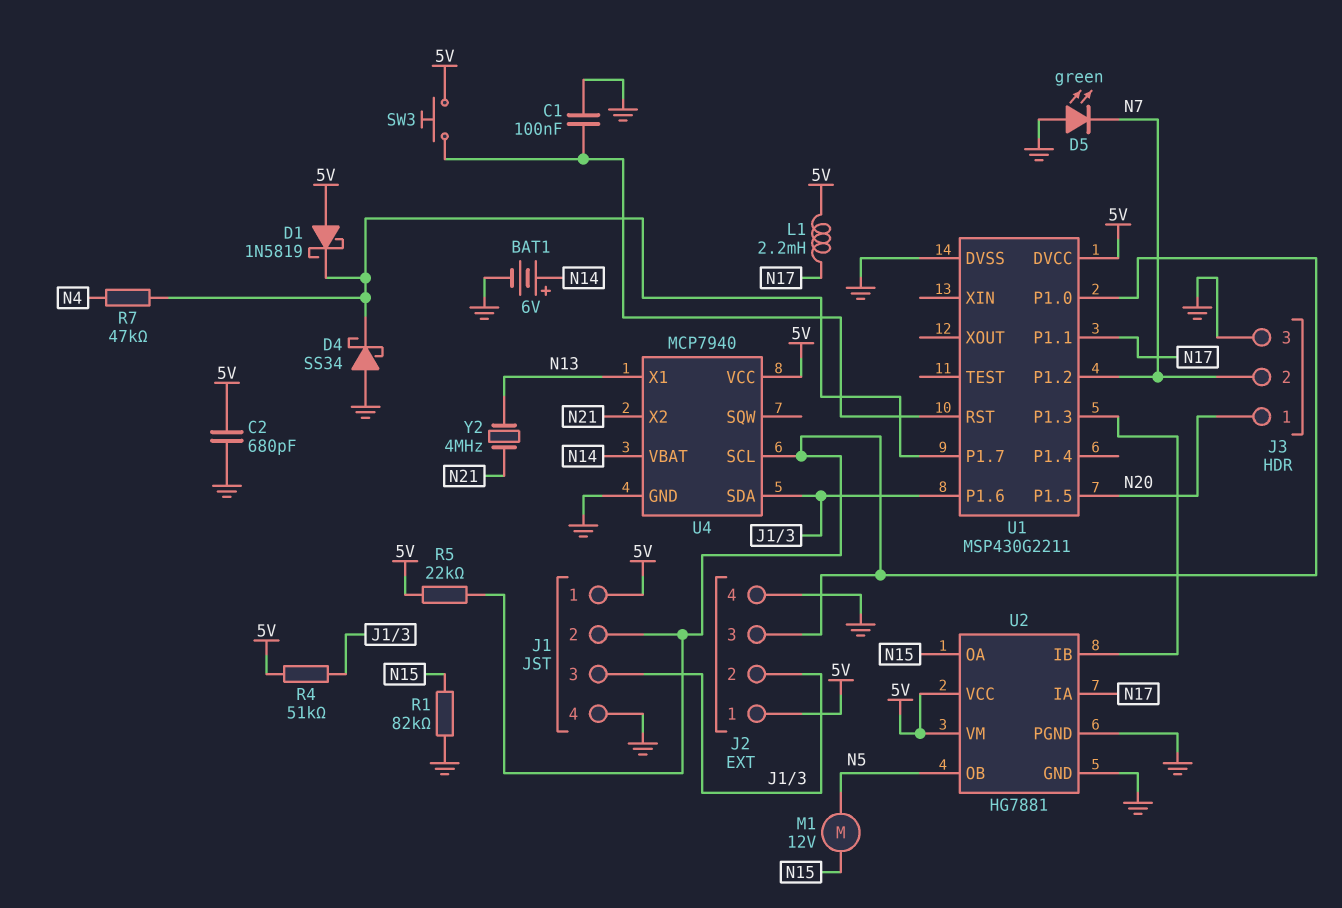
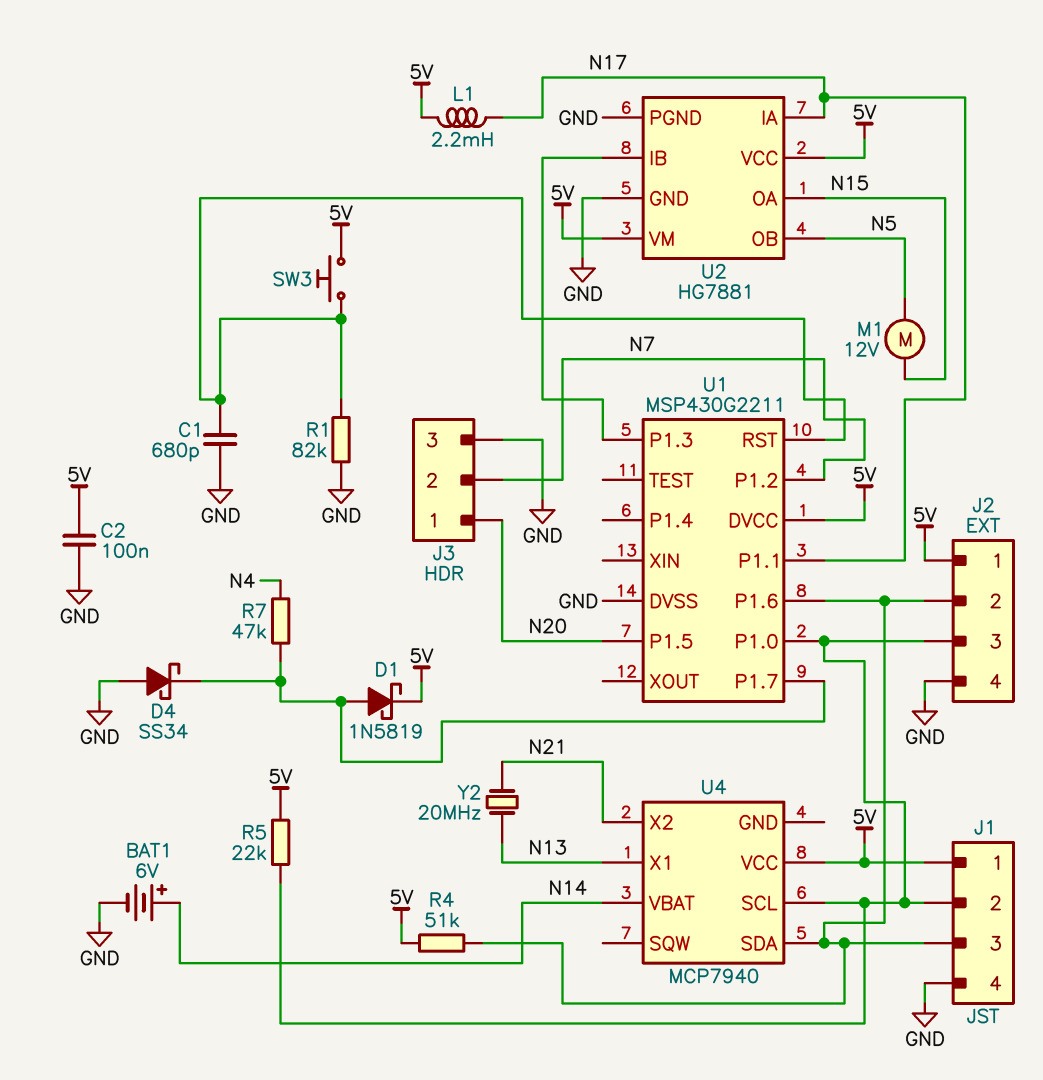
C1: 100nF (GND, U1/RST) -> 680pF (GND, U1/RST)
C2: 680pF (5V, GND) -> 100nF (5V, GND)
D1: schottky 1N5819 (A 5V, K U1/P1.7) -> schottky 1N5819 (A U1/P1.7, K 5V)
D5: LED green (A GND, K N7) -> none
R1: 82k (GND, N15) -> 82k (GND, U1/RST)
U4 pin GND: GND -> none
Y2: 4MHz (N13, N21) -> 20MHz (N13, N21)

